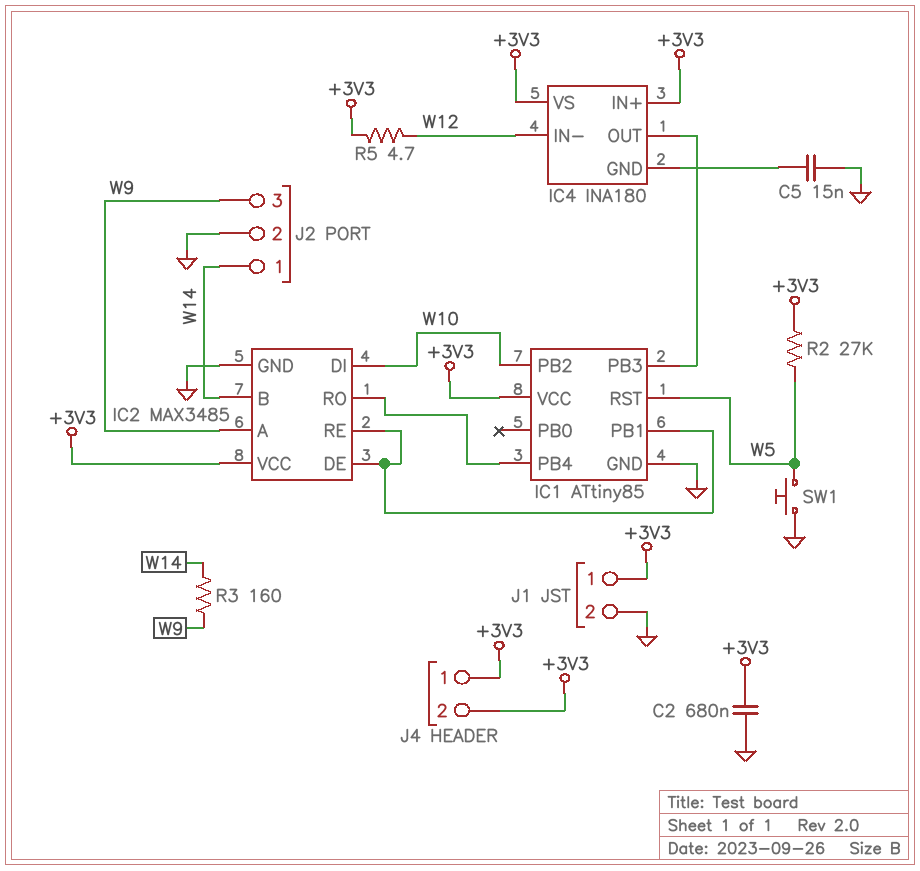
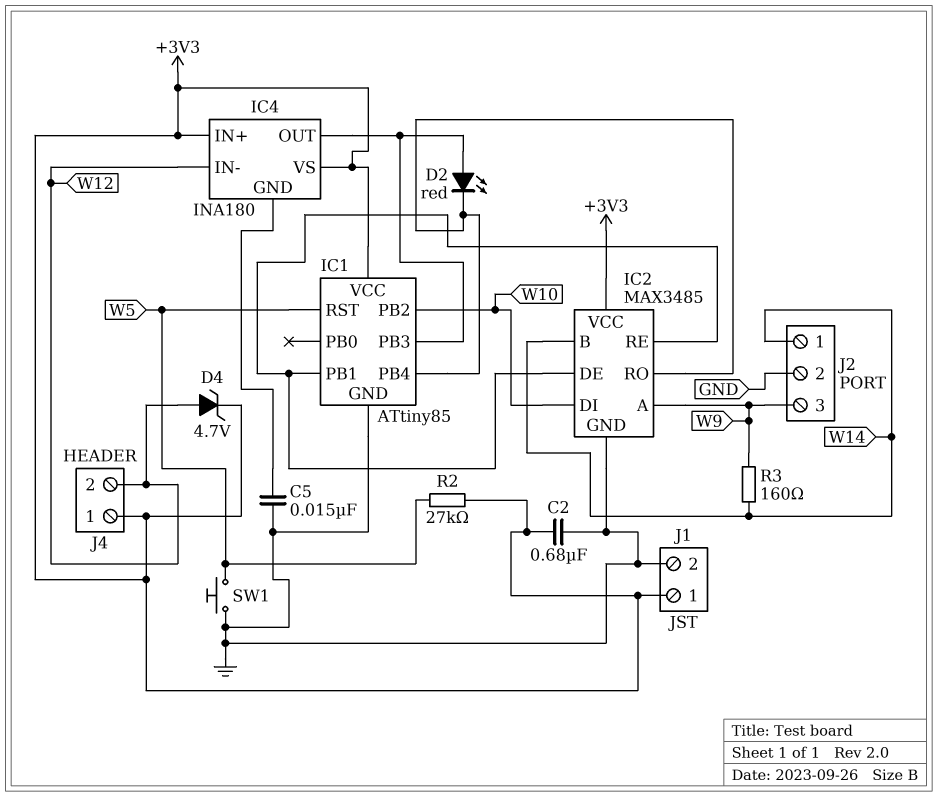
D2: none -> LED red (A IC1/PB3, K IC1/PB4)
D4: none -> zener 4.7V (A W12, K +3V3)
J4 pin 2: +3V3 -> W12
R5: 4.7 (+3V3, W12) -> none

